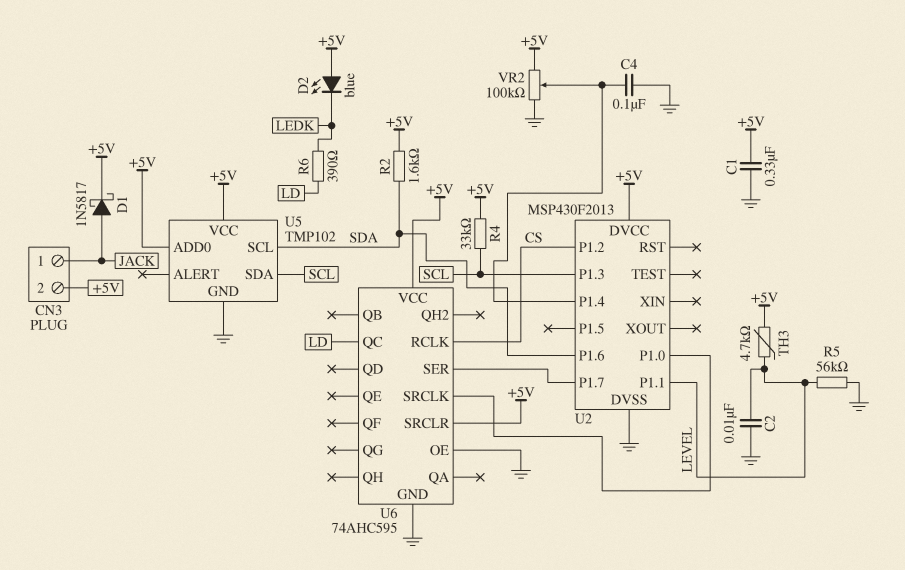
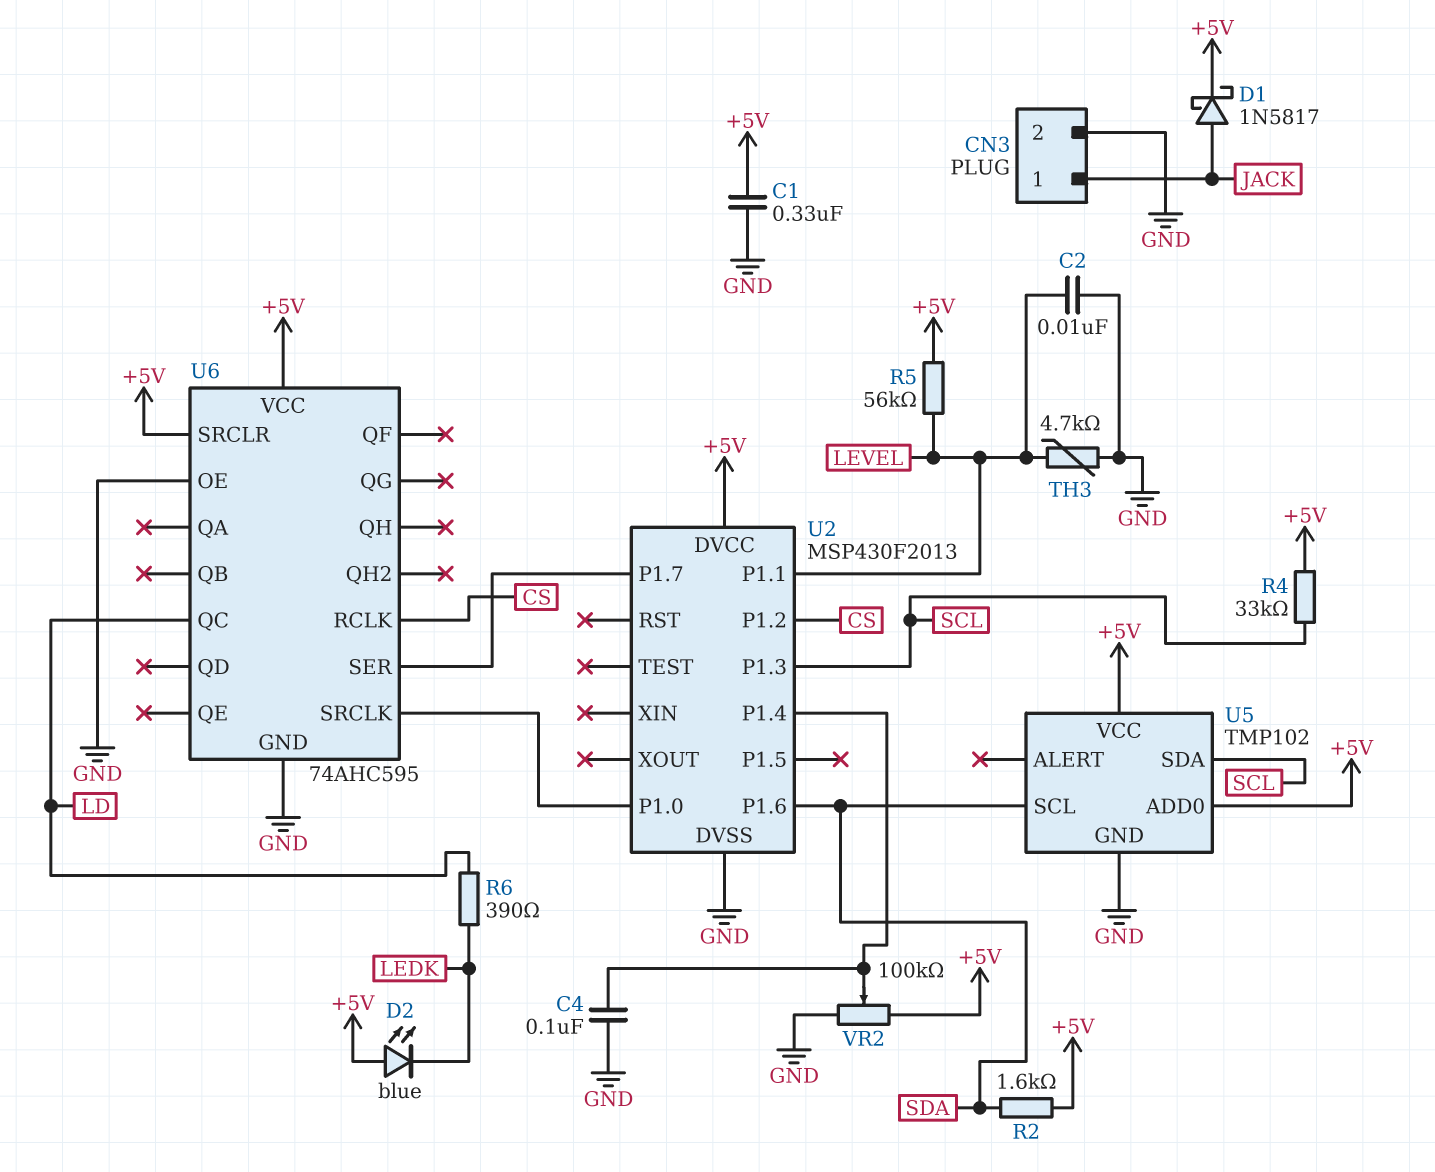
CN3 pin 2: +5V -> GND
R5: 56k (GND, LEVEL) -> 56k (+5V, LEVEL)
TH3: 4.7k (+5V, LEVEL) -> 4.7k (GND, LEVEL)

